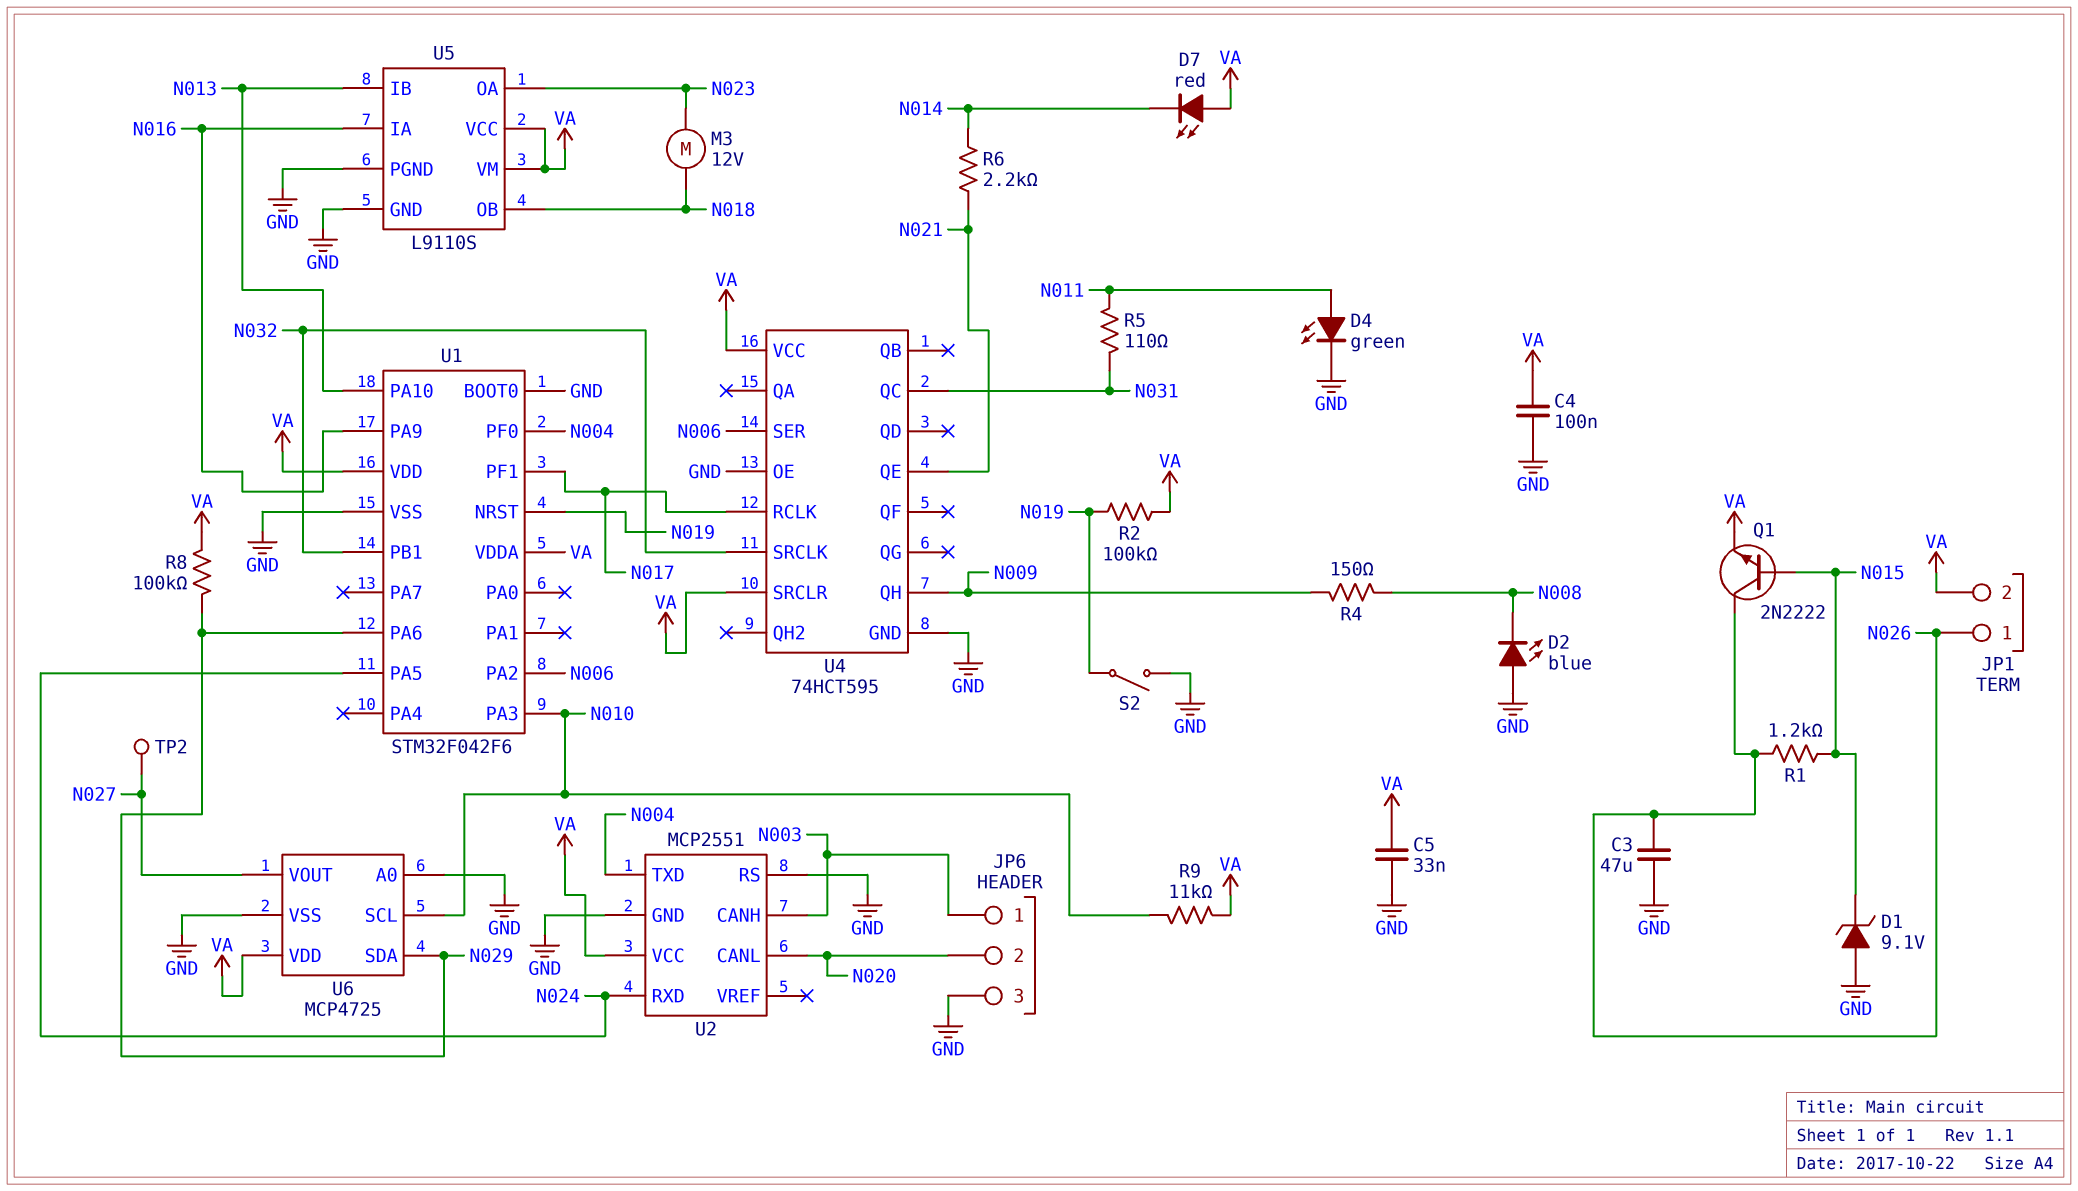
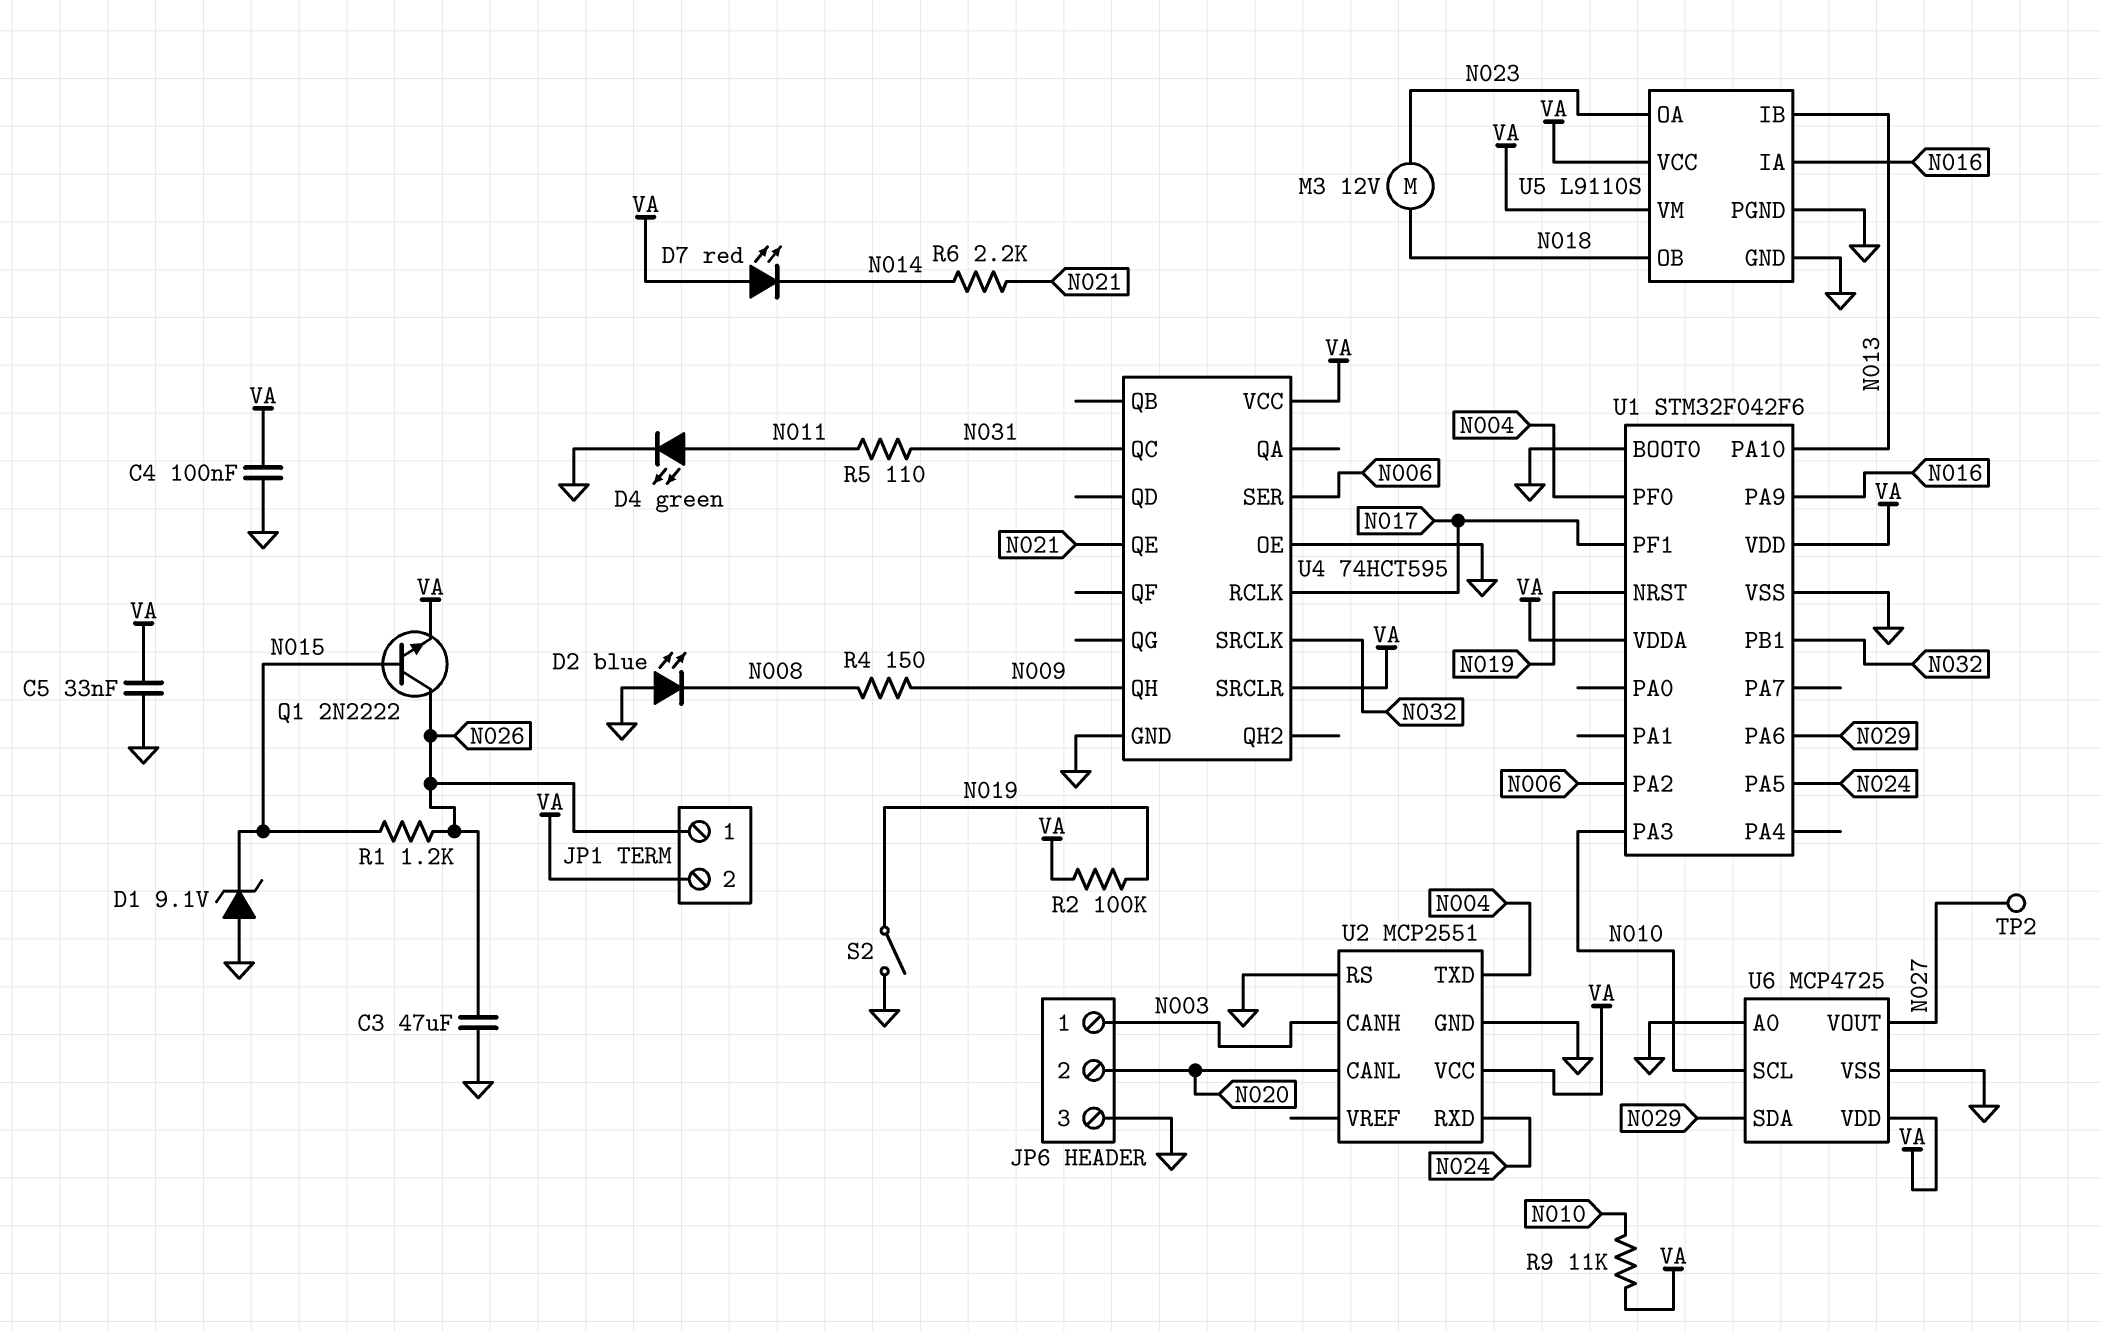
R8: 100k (N029, VA) -> none

